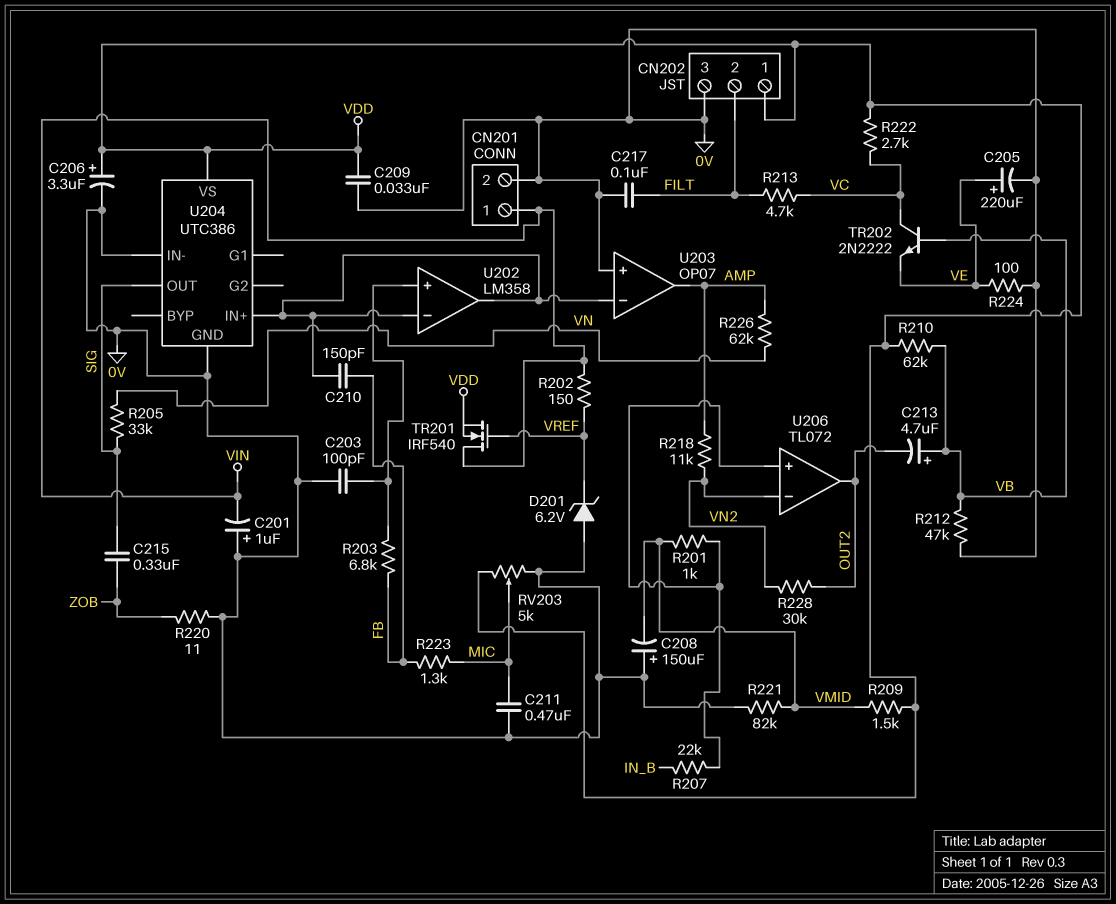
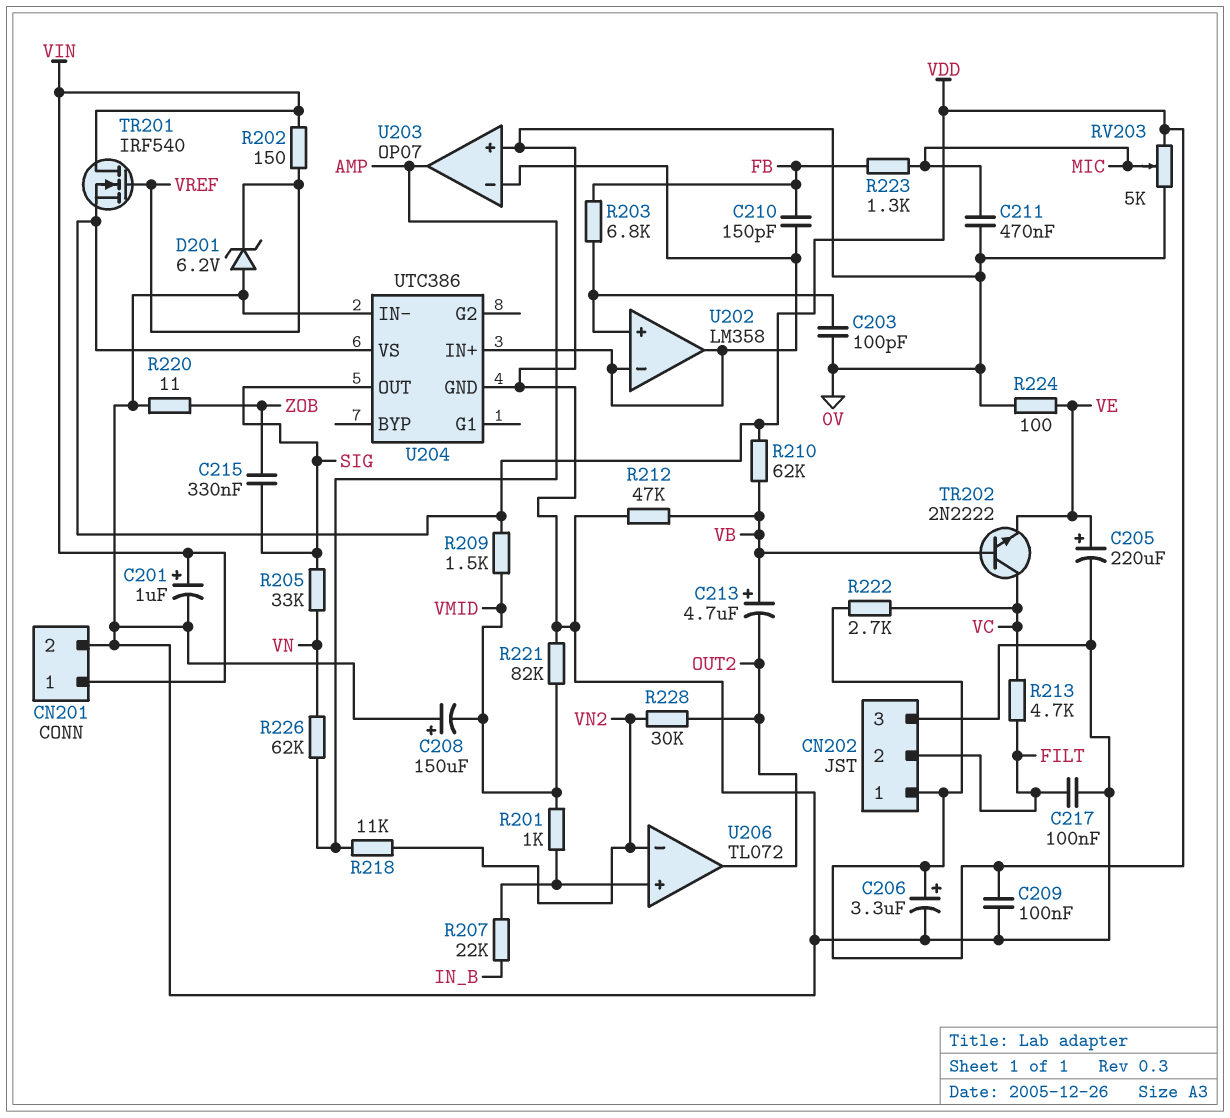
C201: 1uF (plus 0V, minus VIN) -> 1uF (plus VIN, minus 0V)
C209: 33nF (0V, VDD) -> 100nF (0V, VDD)

